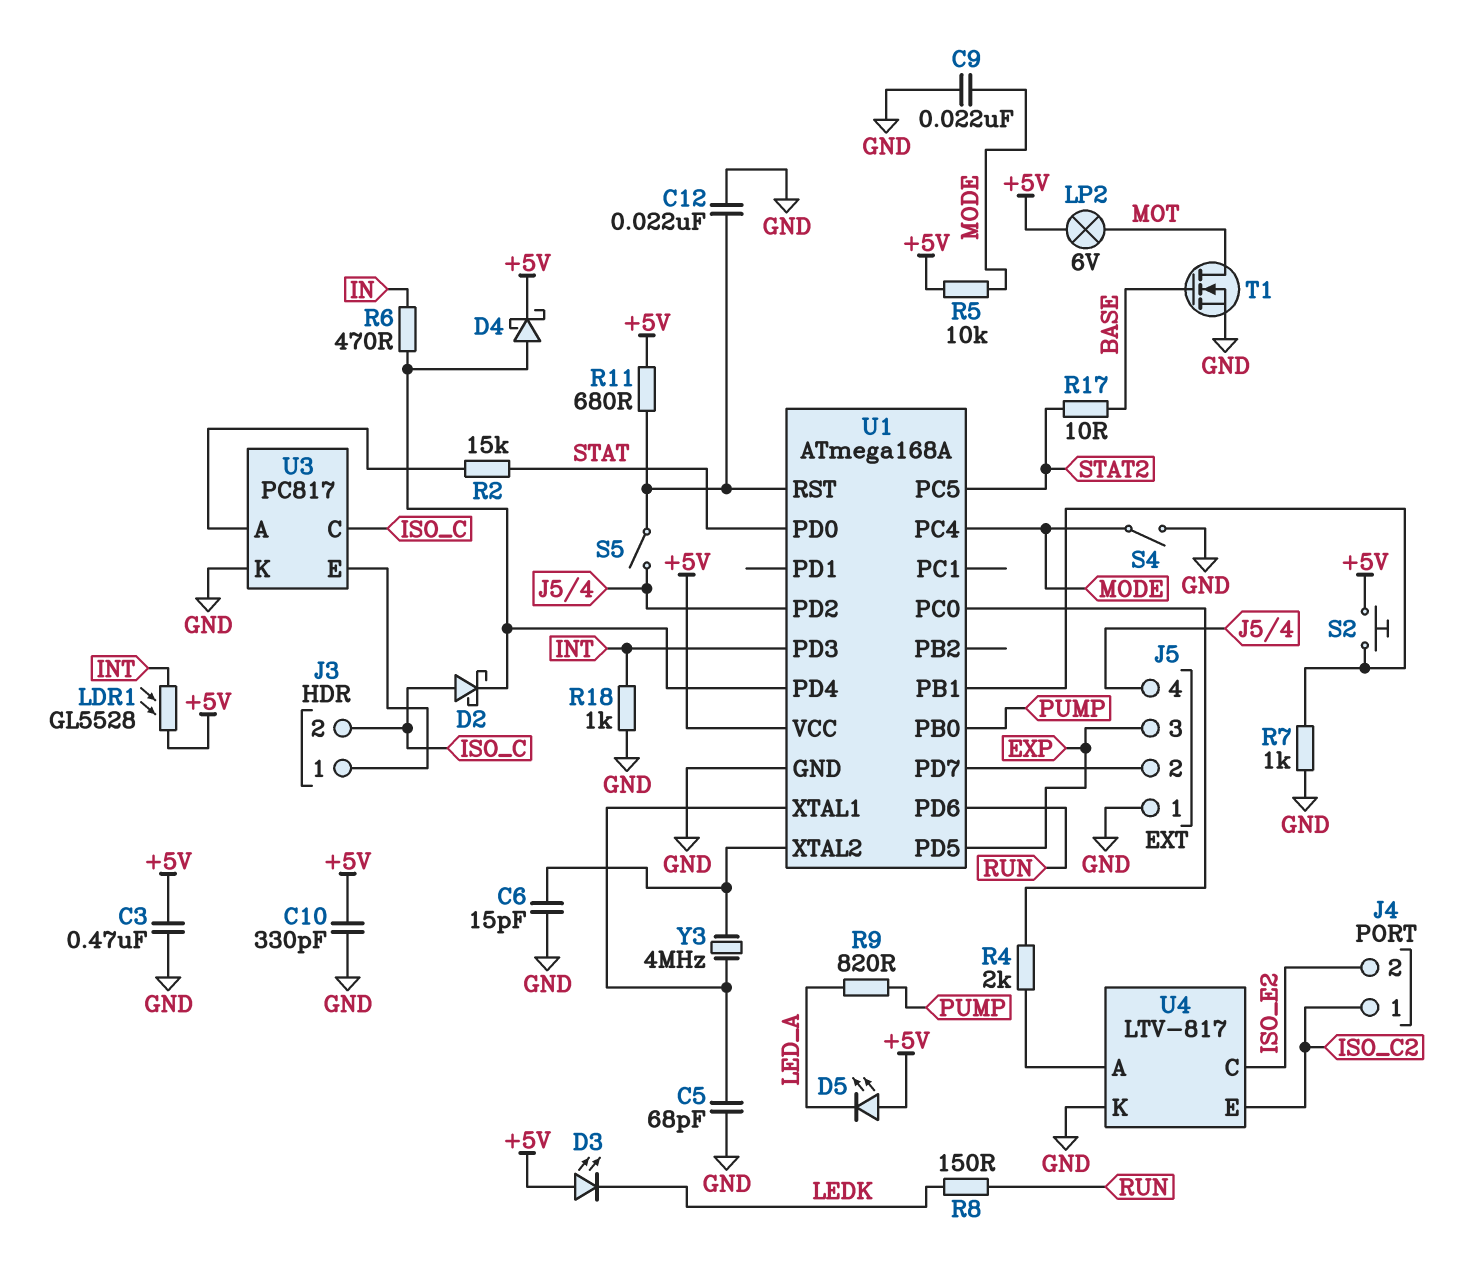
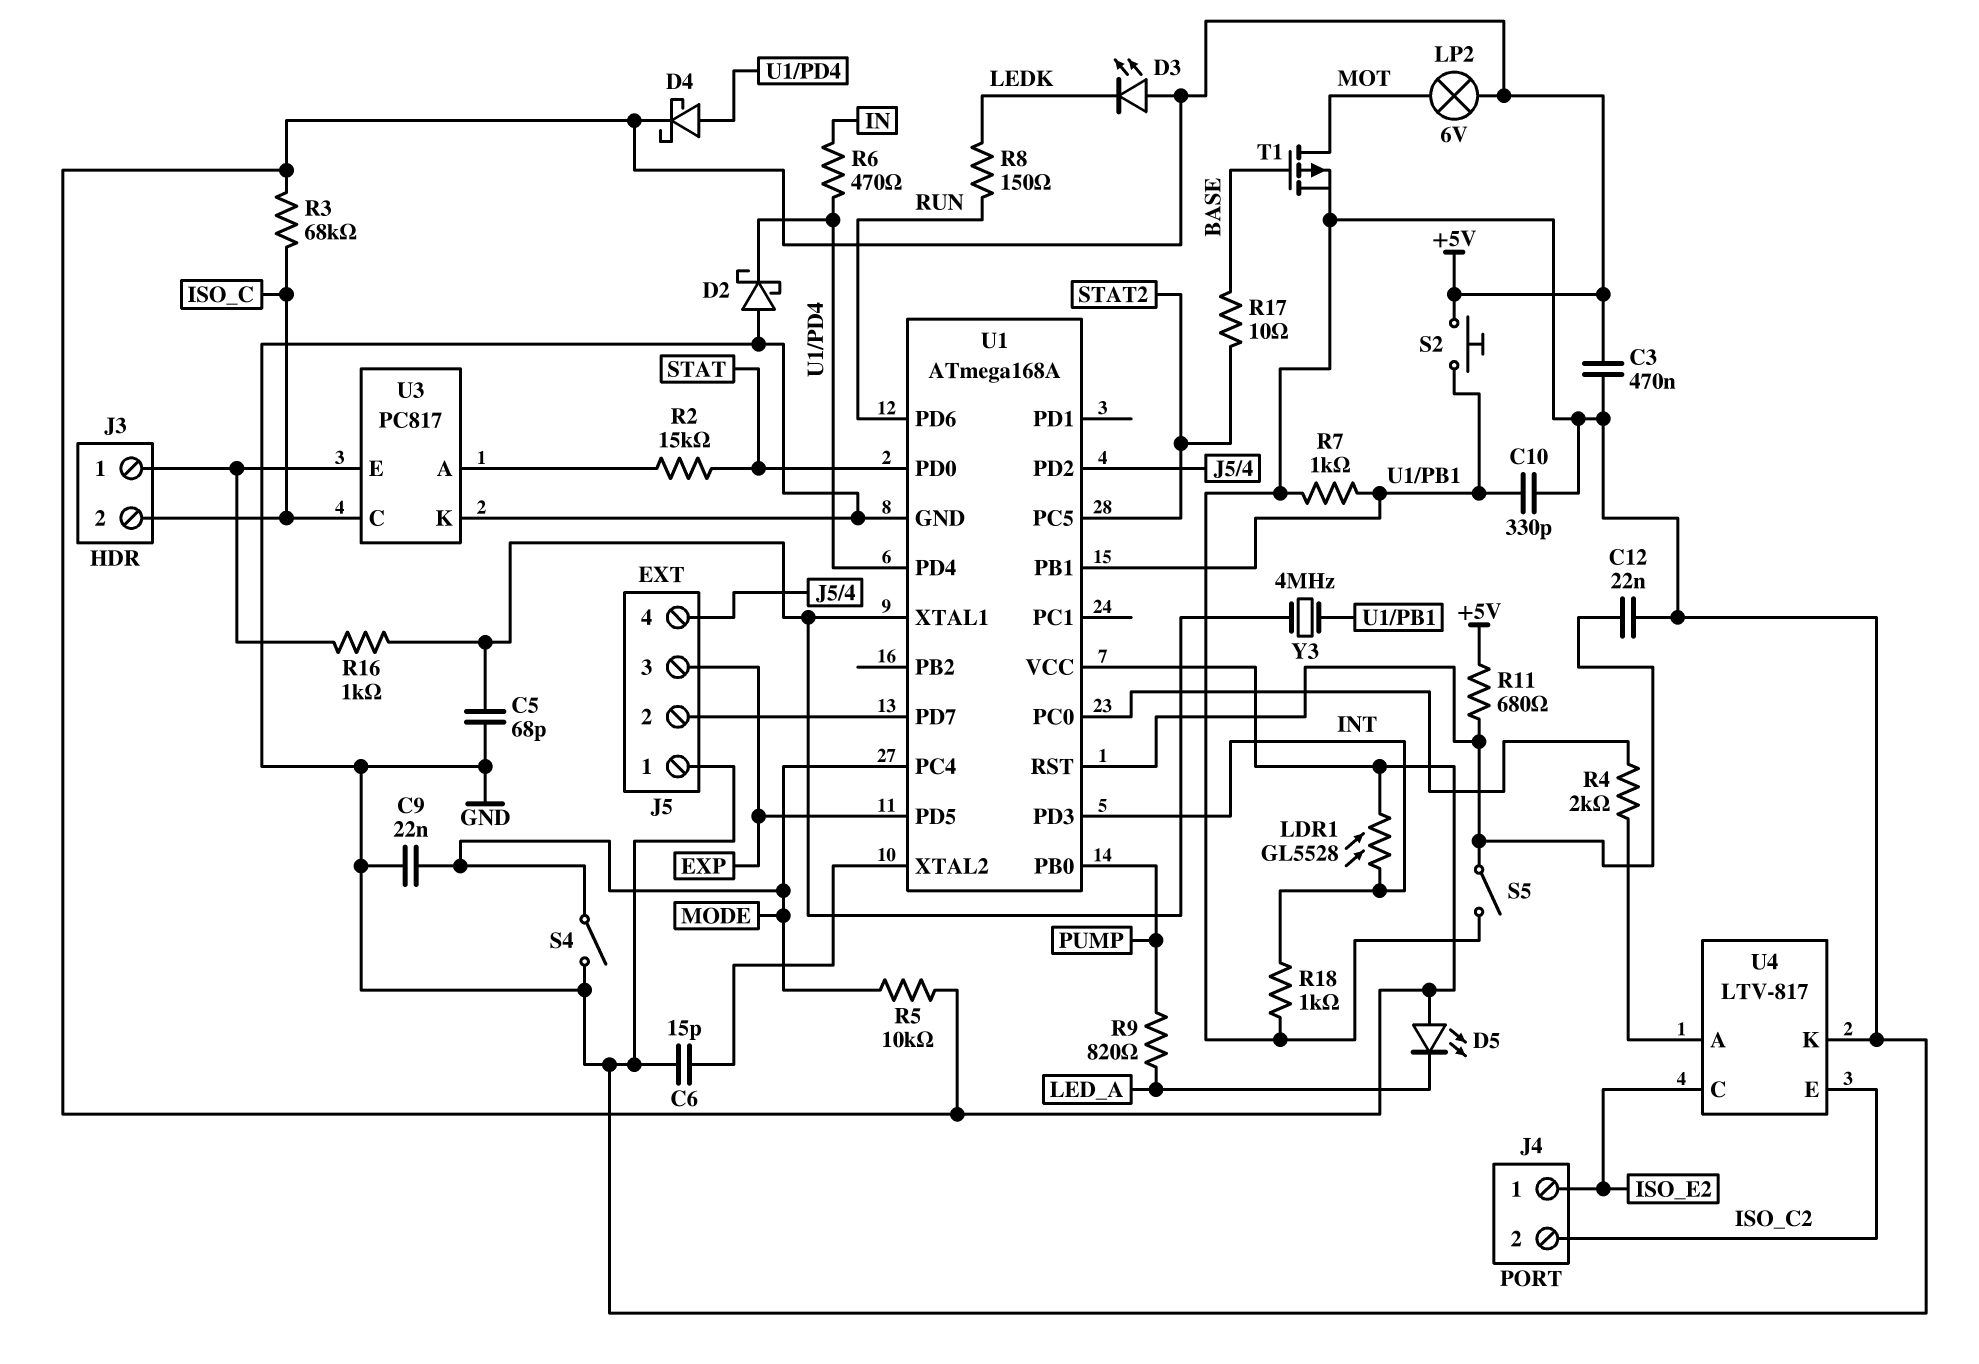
C10: 330pF (+5V, GND) -> 330pF (GND, U1/PB1)
D2: schottky (A ISO_C, K U1/PD4) -> schottky (A GND, K U1/PD4)
J4 pin 1: ISO_C2 -> ISO_E2
J4 pin 2: ISO_E2 -> ISO_C2
R3: none -> 68k (+5V, ISO_C)
R16: none -> 1k (J3/1, U1/XTAL1)
S5: switch (J5/4, U1/RST) -> switch (GND, U1/RST)
T1: NMOS (G BASE, D MOT, S GND) -> PMOS (G BASE, D MOT, S GND)
Y3: 4MHz (U1/XTAL1, U1/XTAL2) -> 4MHz (U1/PB1, U1/XTAL1)

